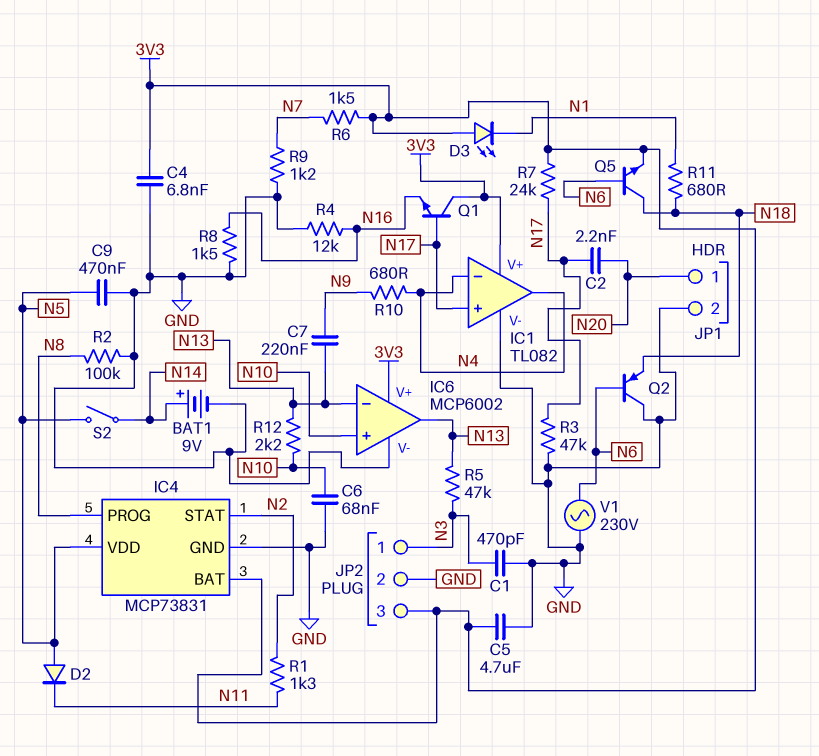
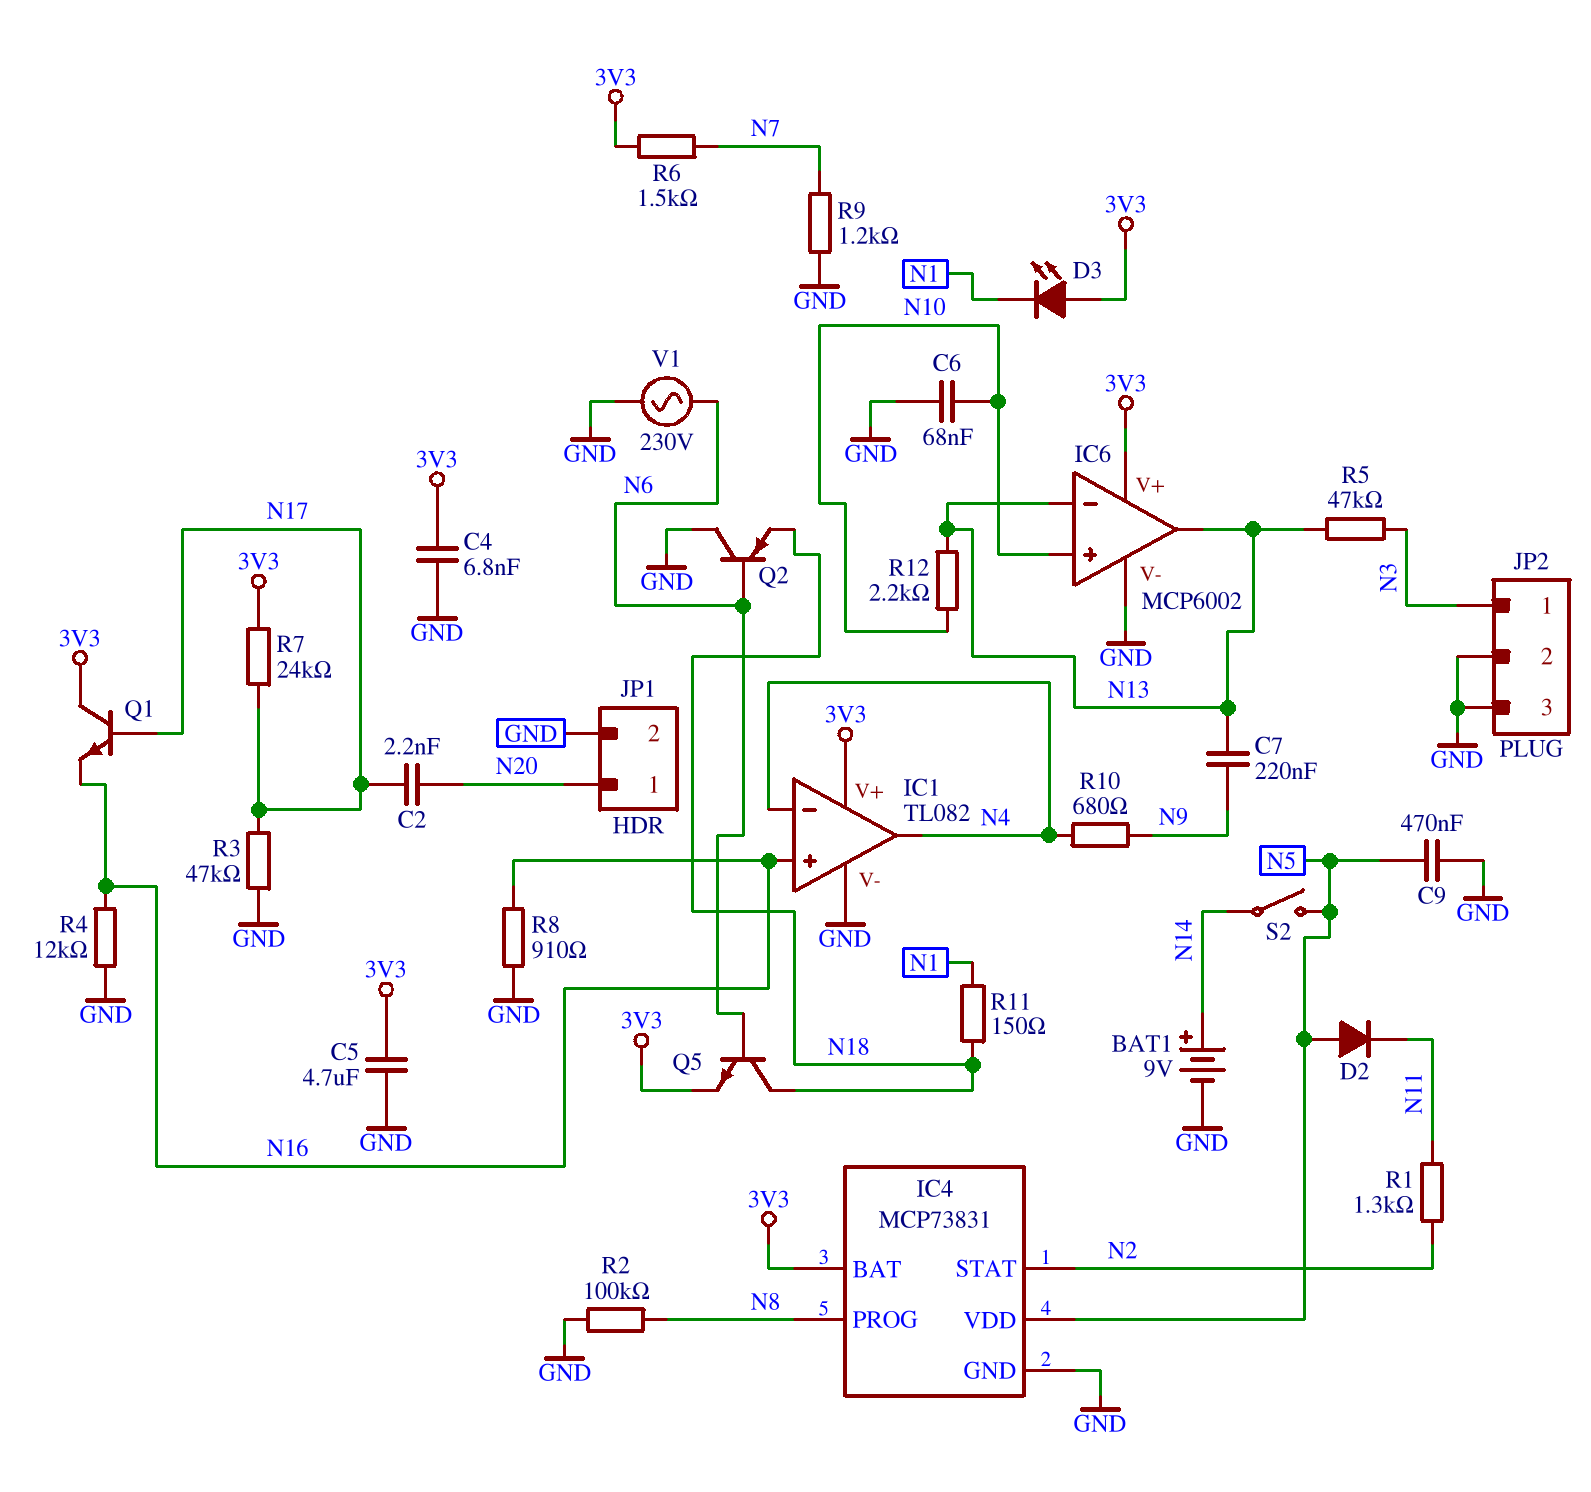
C1: 470pF (GND, N3) -> none
IC1 pin in+: N17 -> N16
JP2 pin 3: 3V3 -> GND
R8: 1.5k (GND, N16) -> 910 (GND, N16)
R11: 680 (N1, N18) -> 150 (N1, N18)

